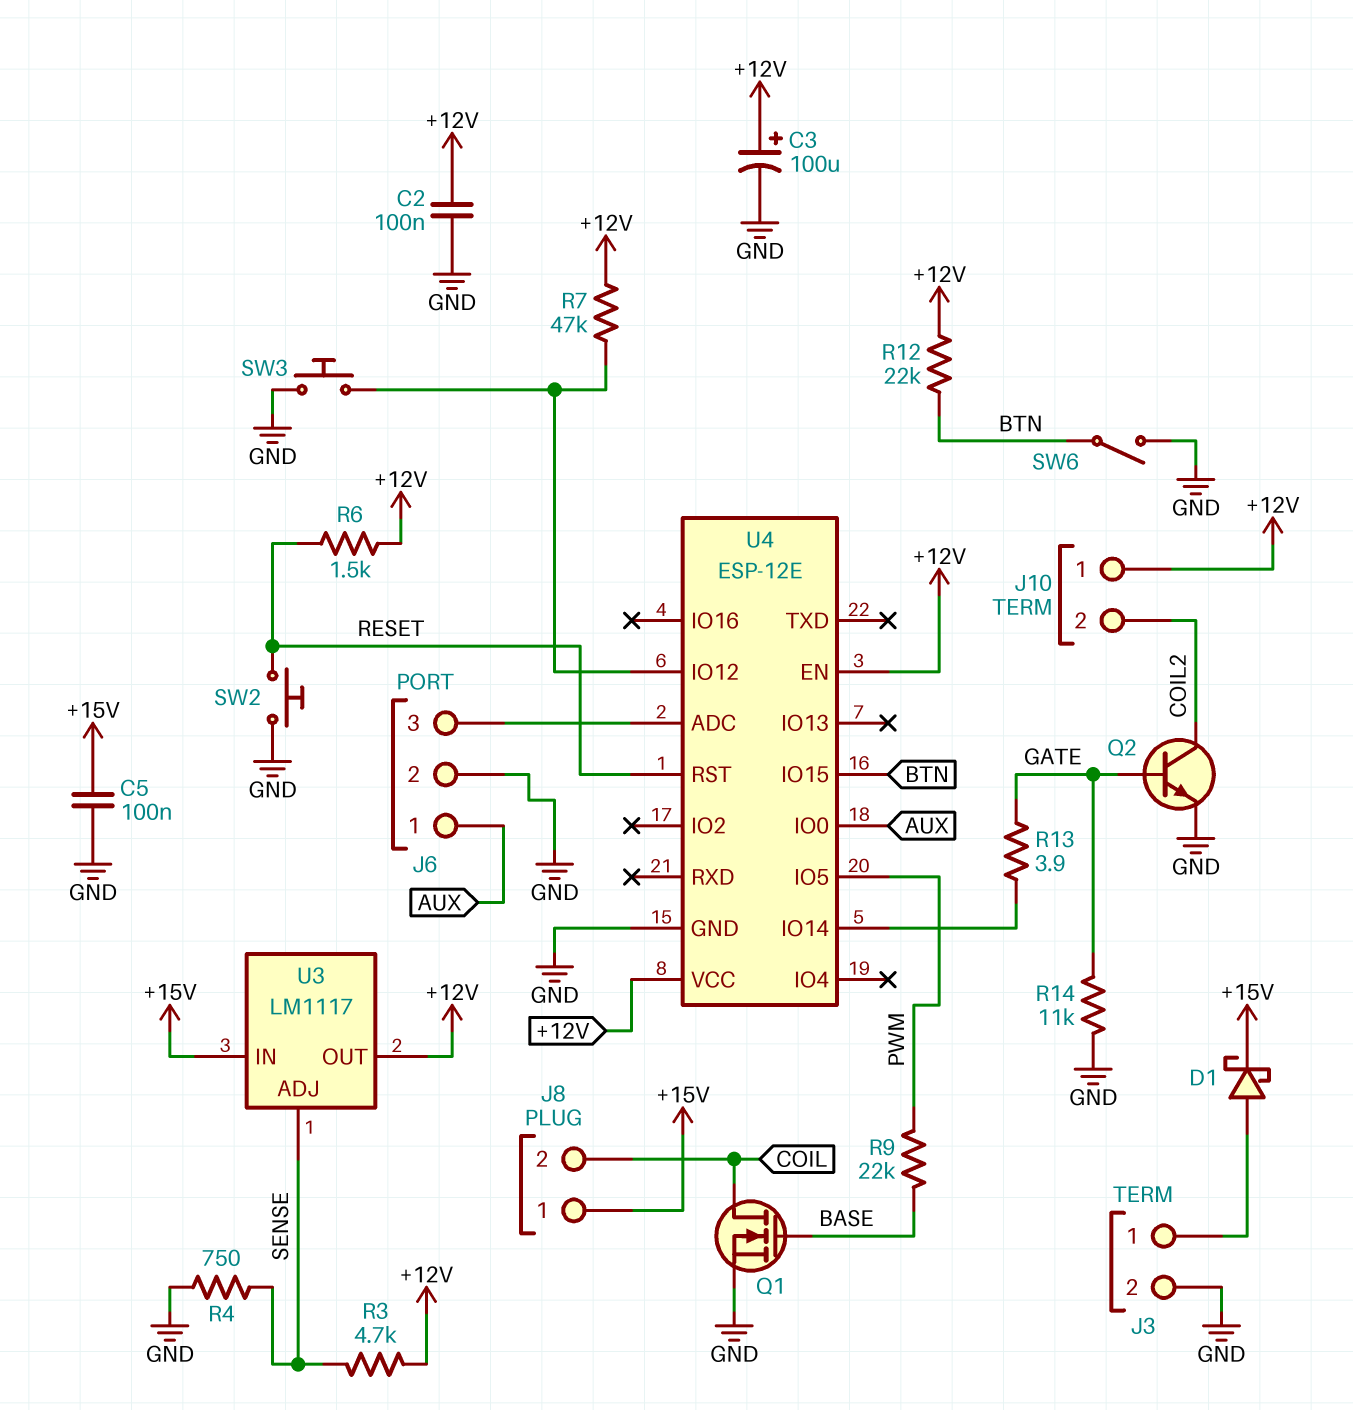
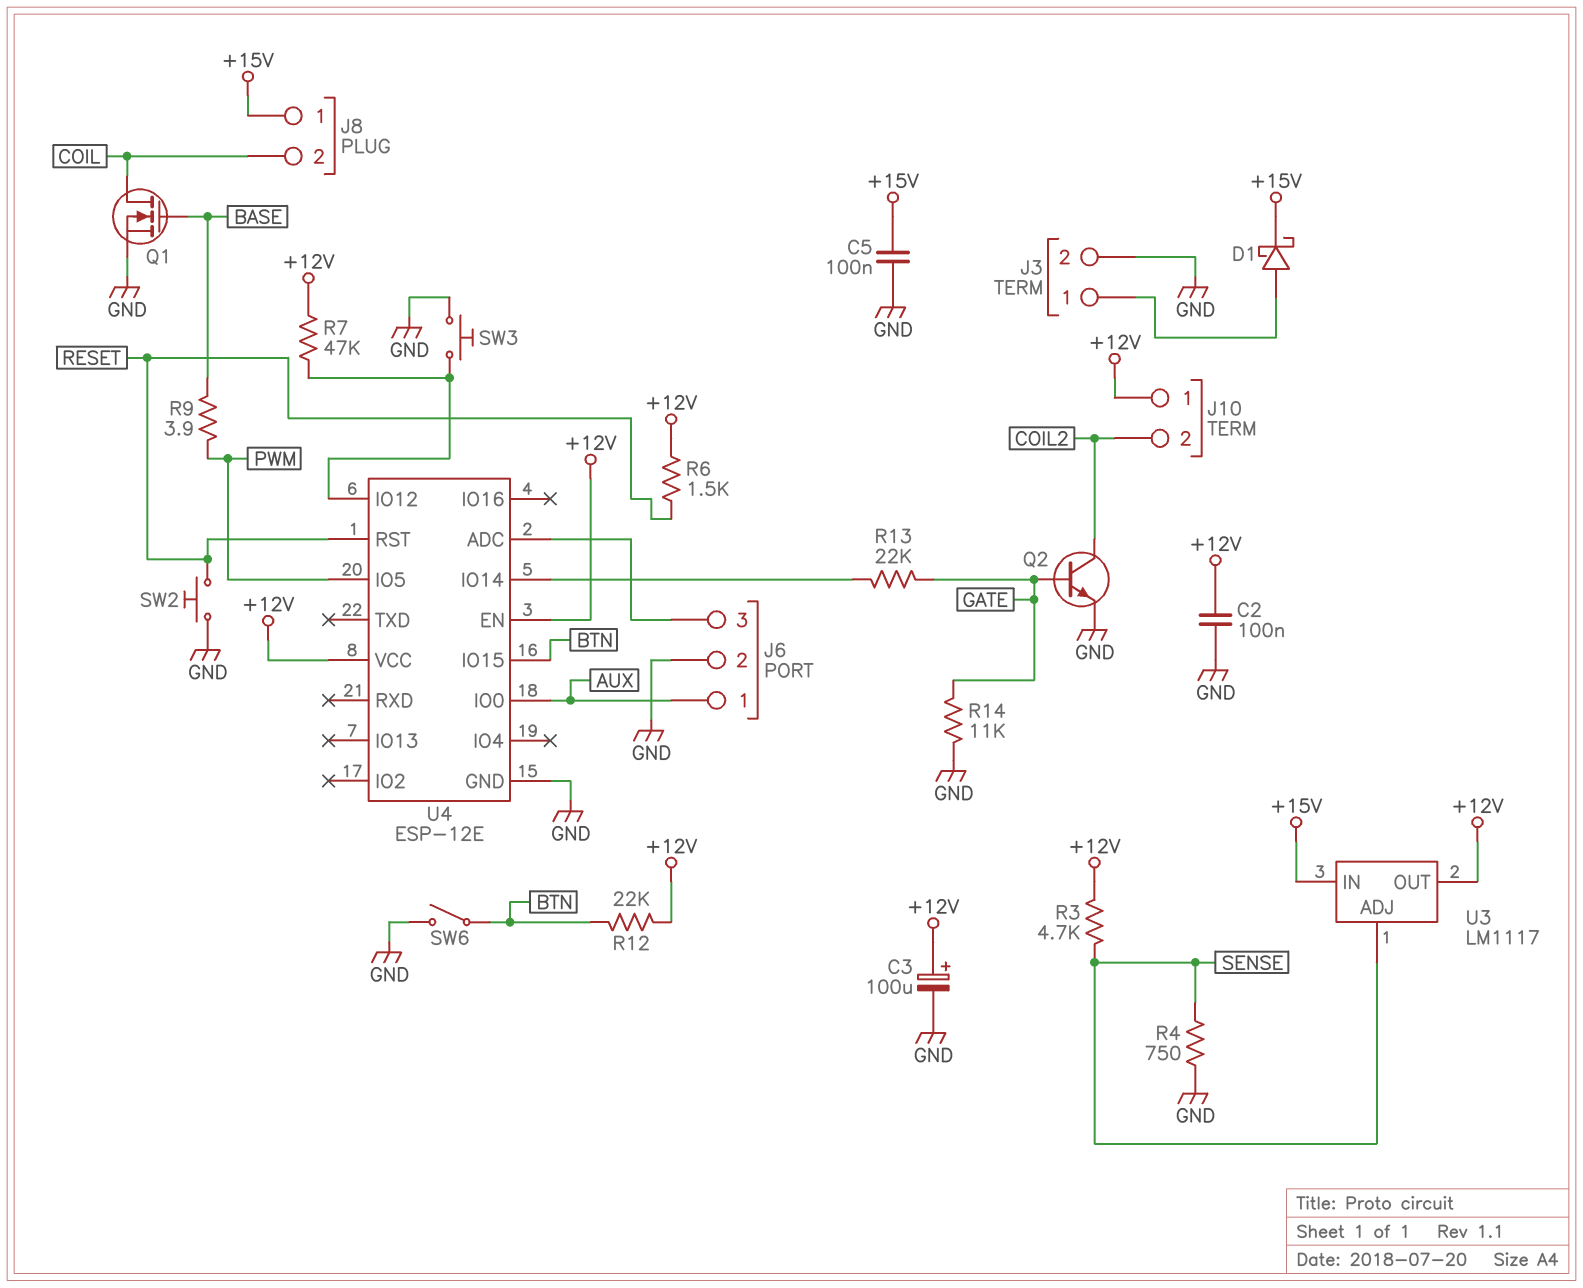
R9: 22k (BASE, PWM) -> 3.9 (BASE, PWM)
R13: 3.9 (GATE, U4/IO14) -> 22k (GATE, U4/IO14)

